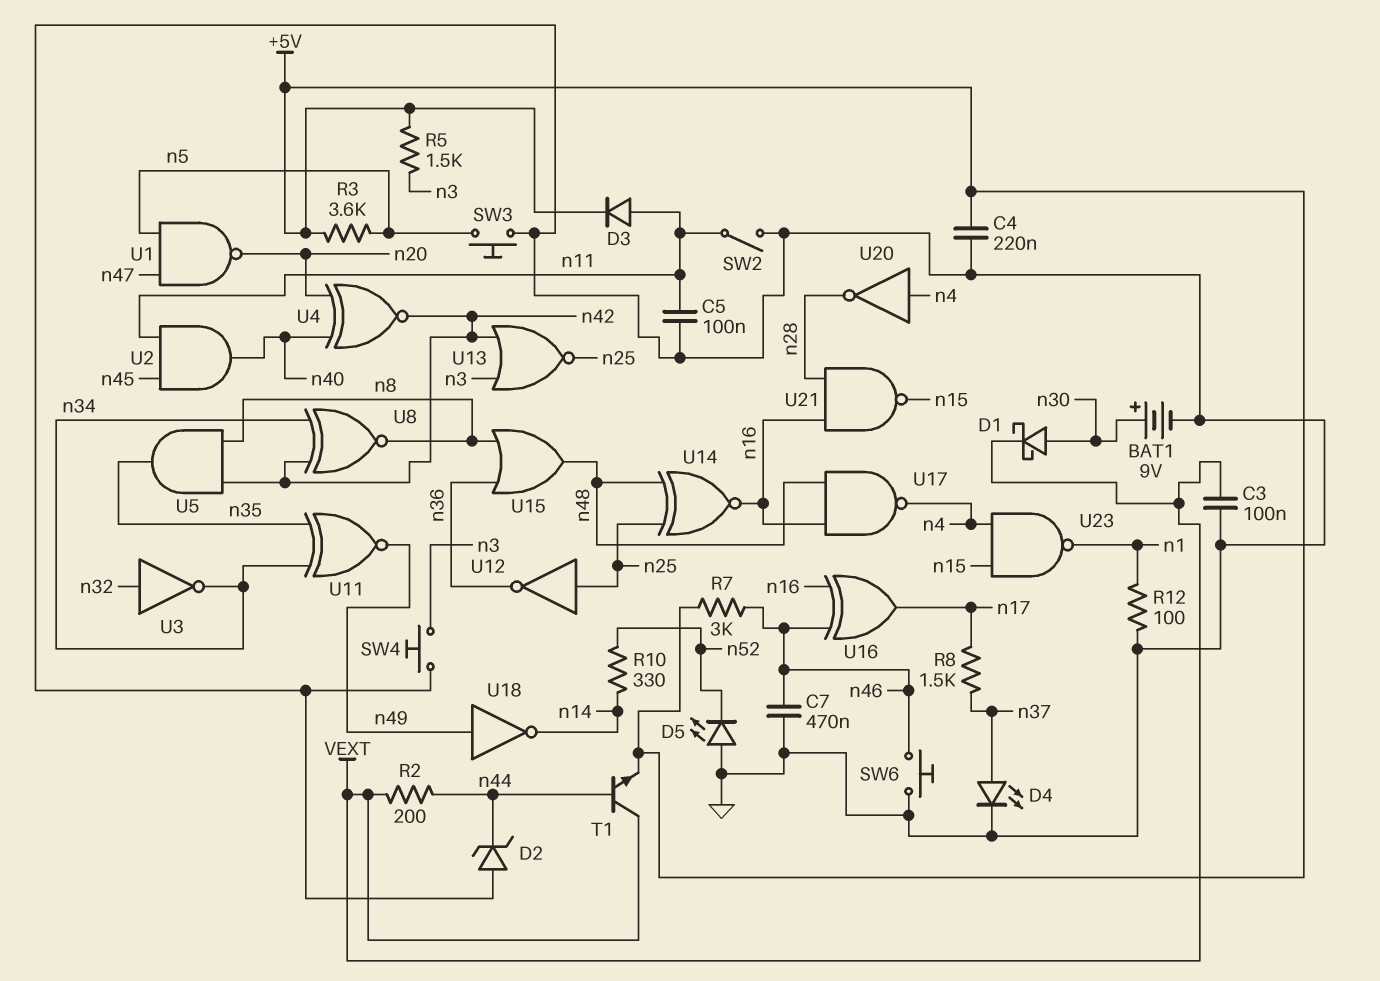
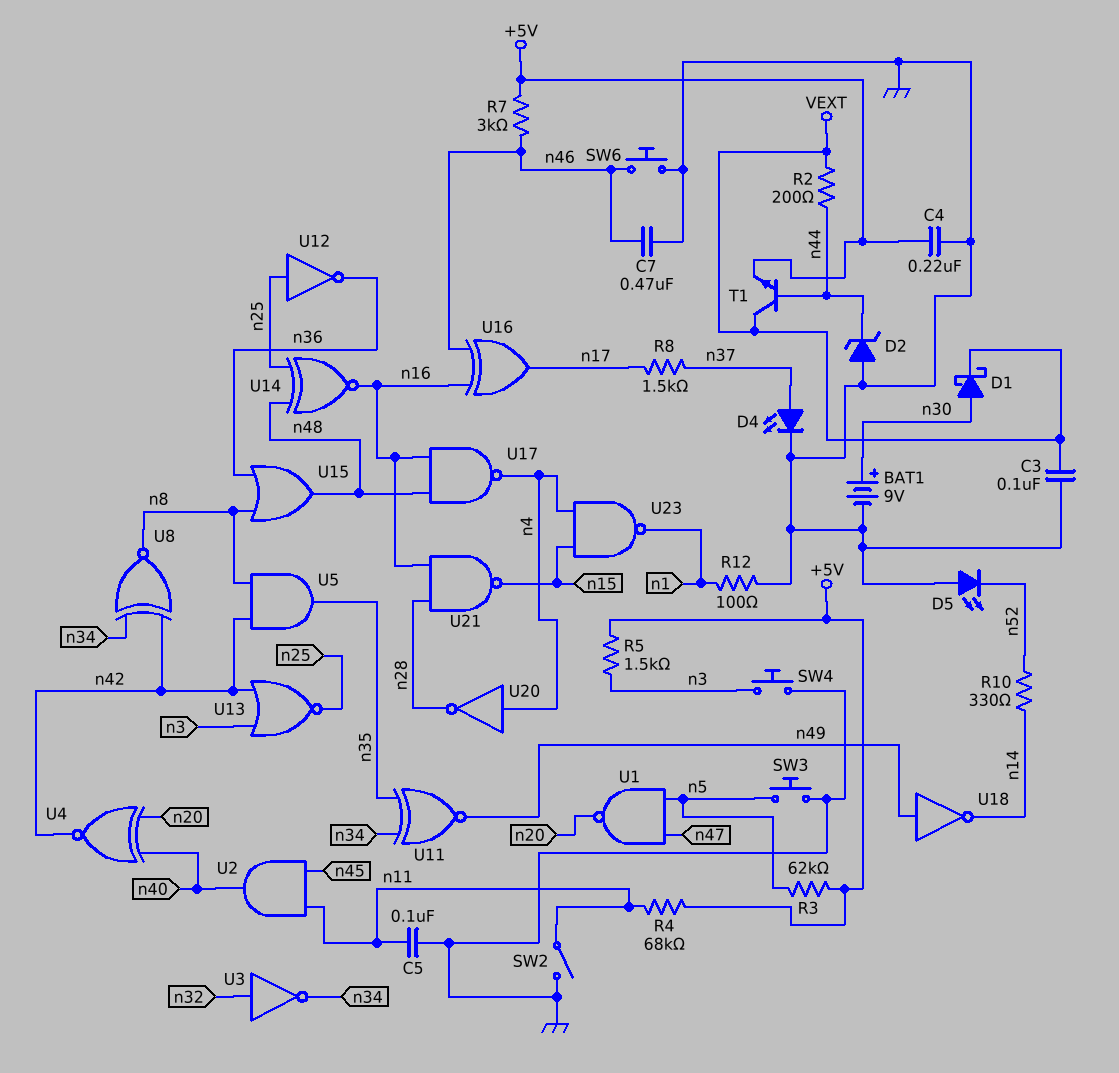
D3: diode (A n11, K +5V) -> none
R3: 3.6k (+5V, n5) -> 62k (+5V, n5)
R4: none -> 68k (+5V, n11)

